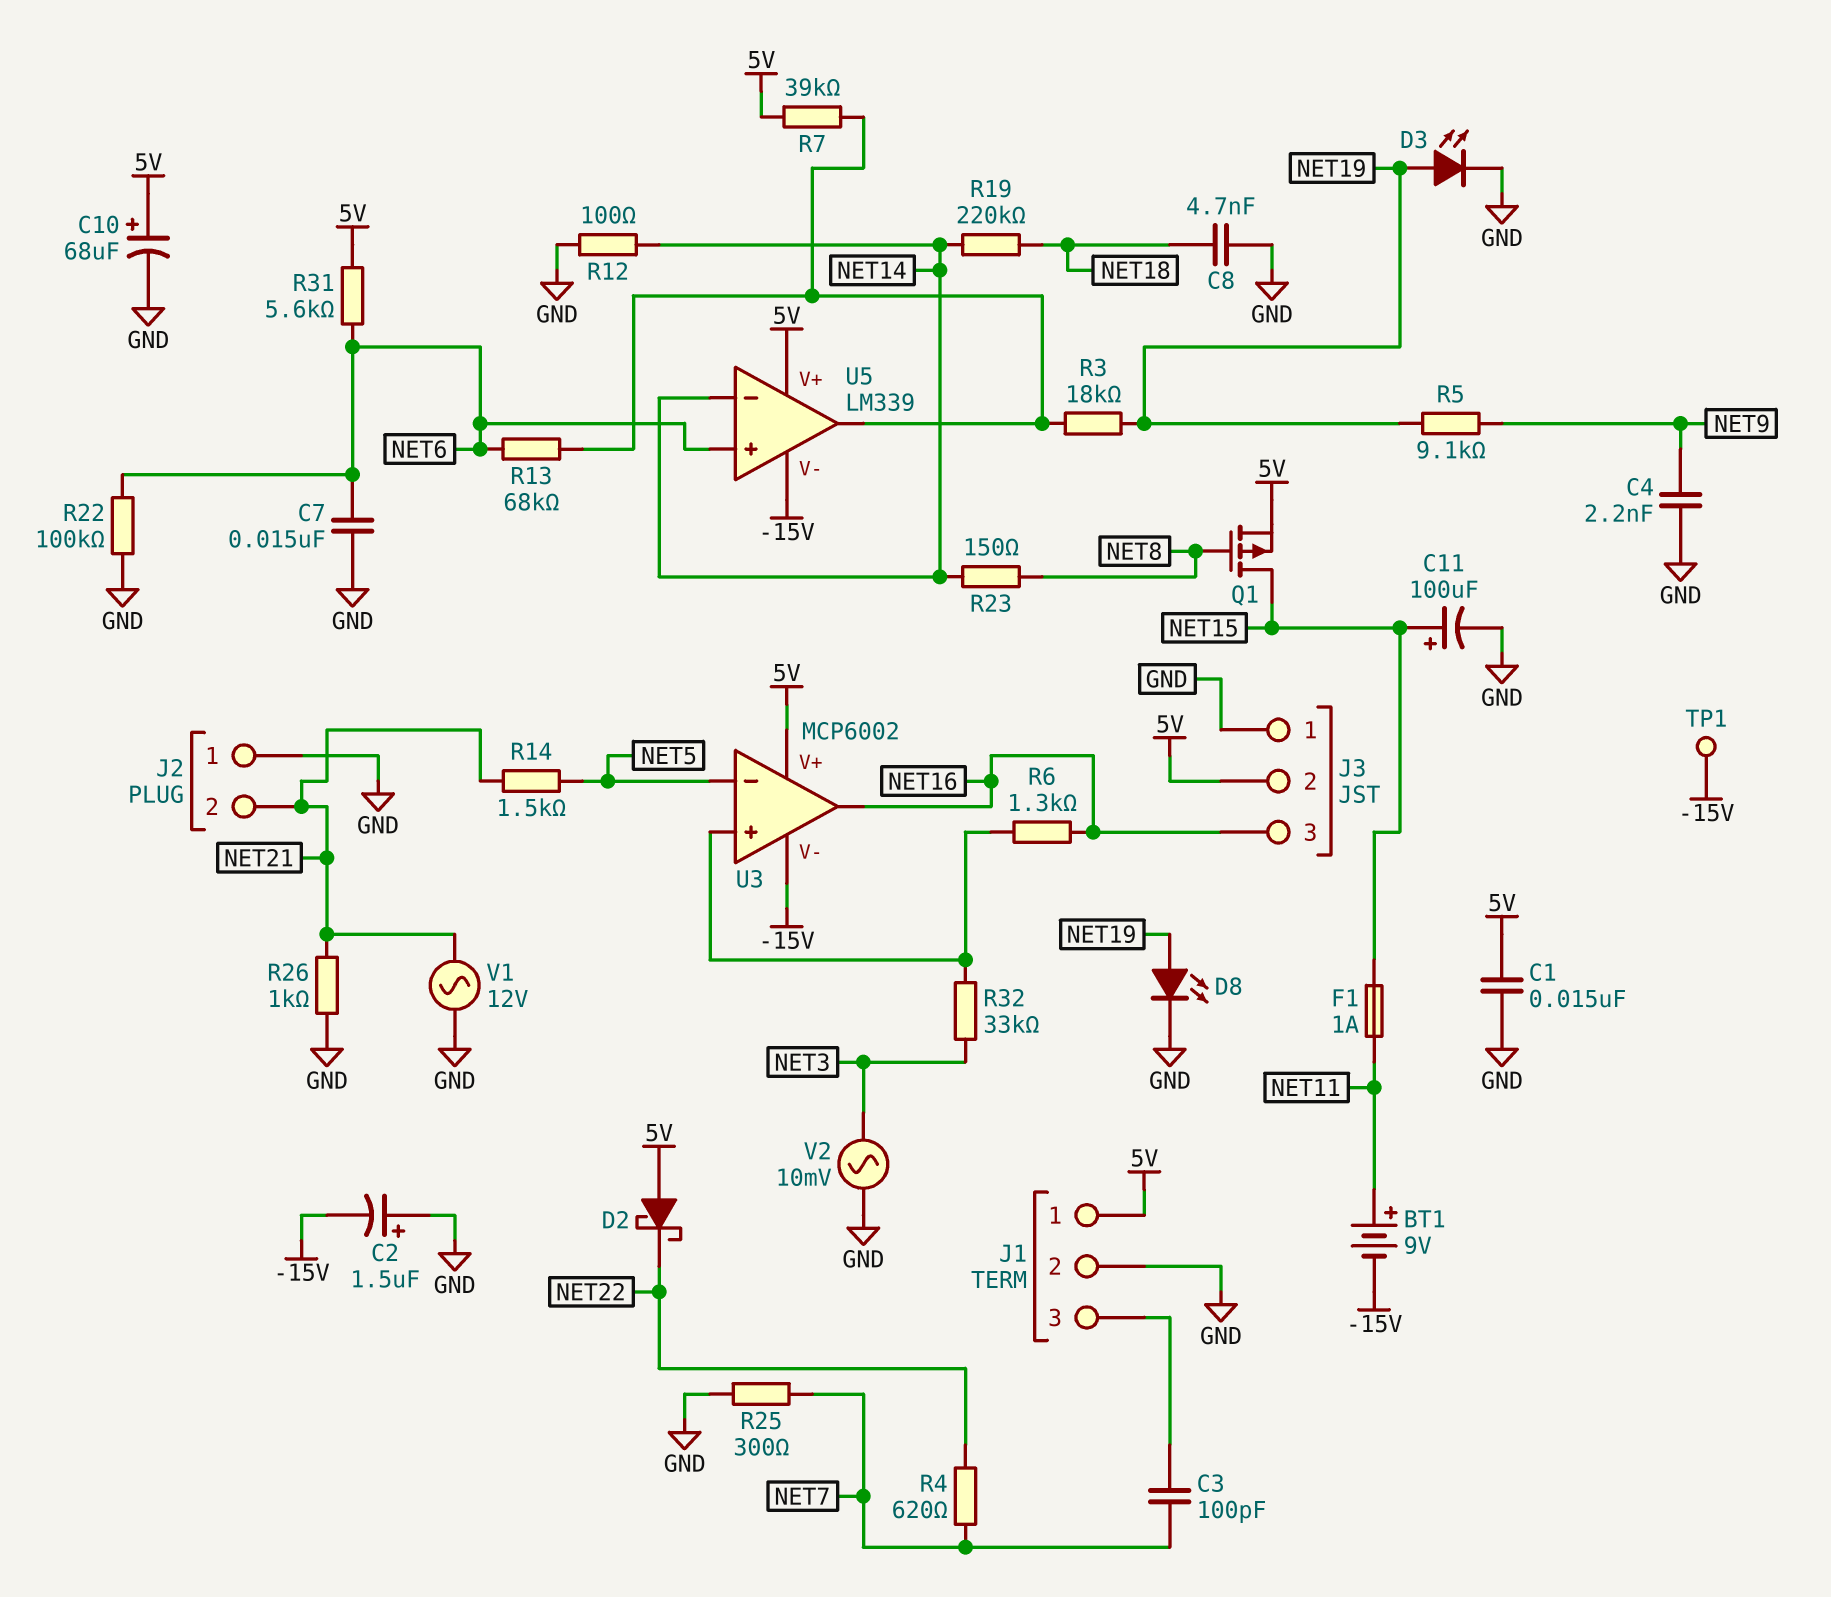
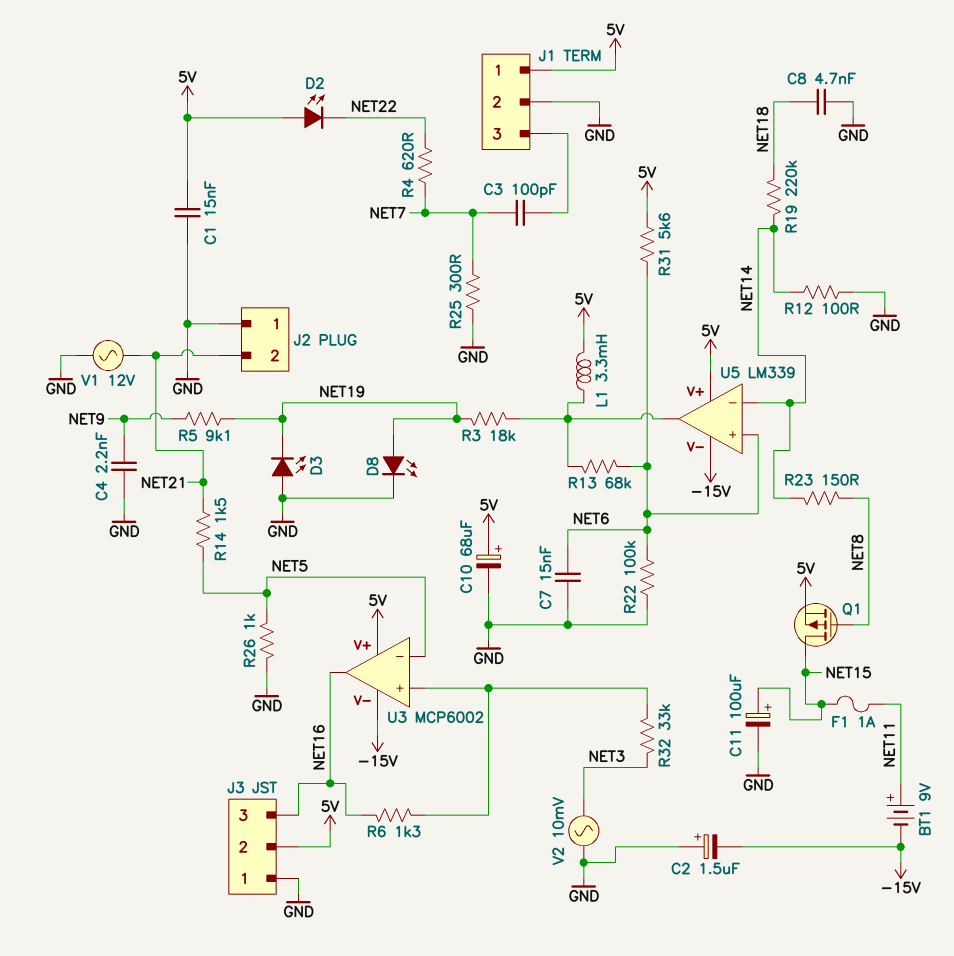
D2: schottky (A 5V, K NET22) -> LED (A 5V, K NET22)
D3: LED (A NET19, K GND) -> LED (A GND, K NET19)
L1: none -> 3.3mH (5V, U5/out)
R7: 39k (5V, U5/out) -> none
R26: 1k (GND, NET21) -> 1k (GND, NET5)
TP1: test point (-15V) -> none

